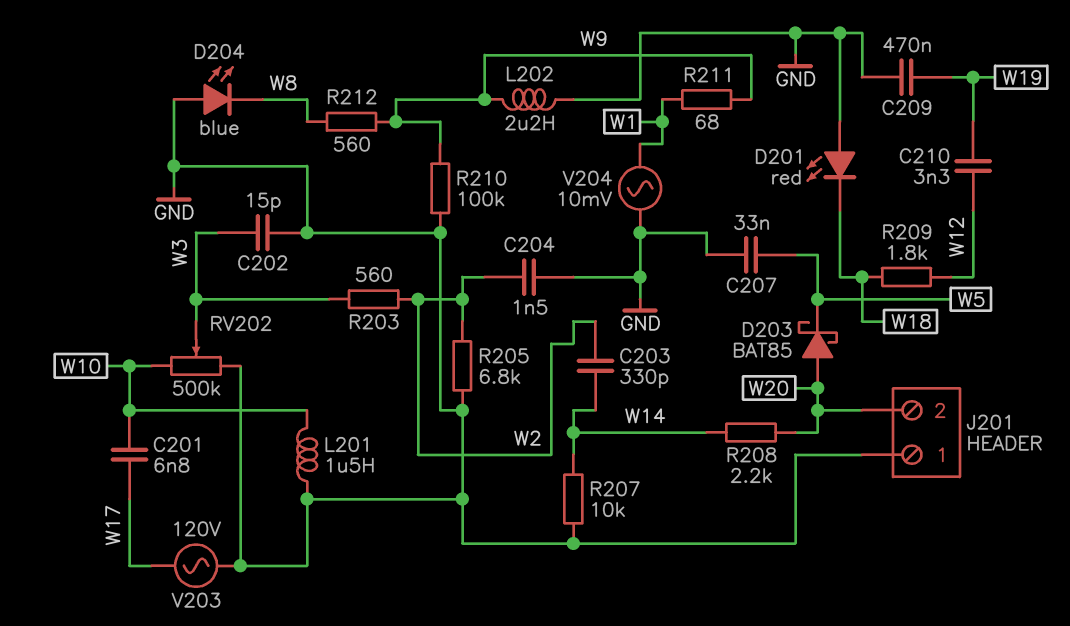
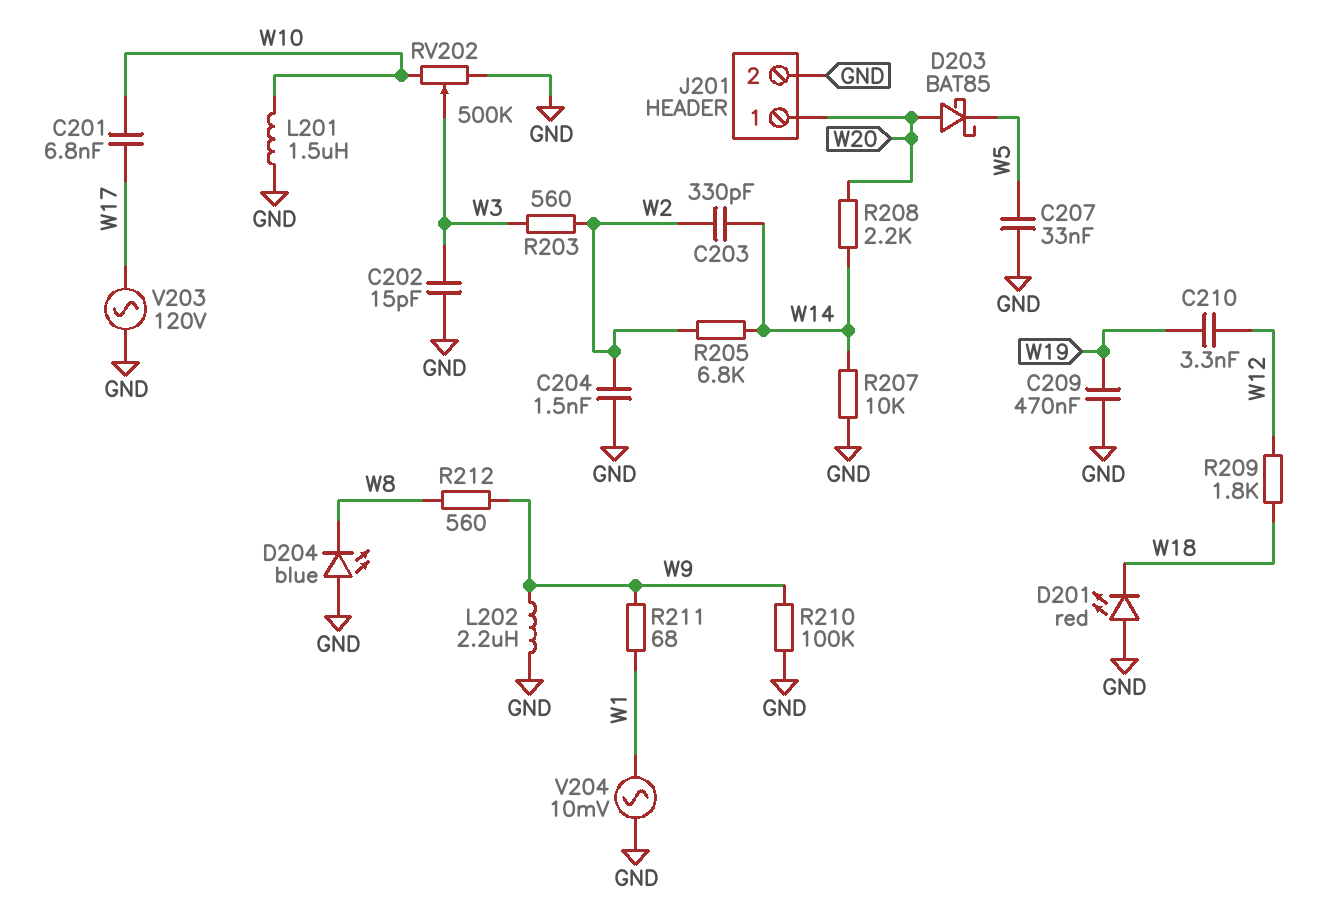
J201 pin 1: GND -> W20
J201 pin 2: W20 -> GND
R205: 6.8k (GND, W2) -> 6.8k (W2, W14)

